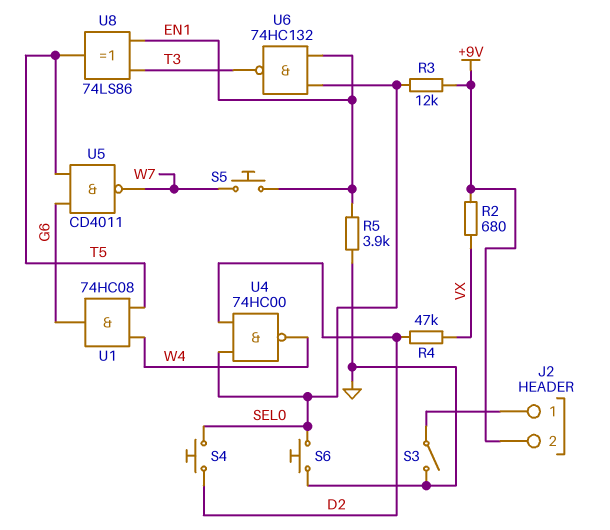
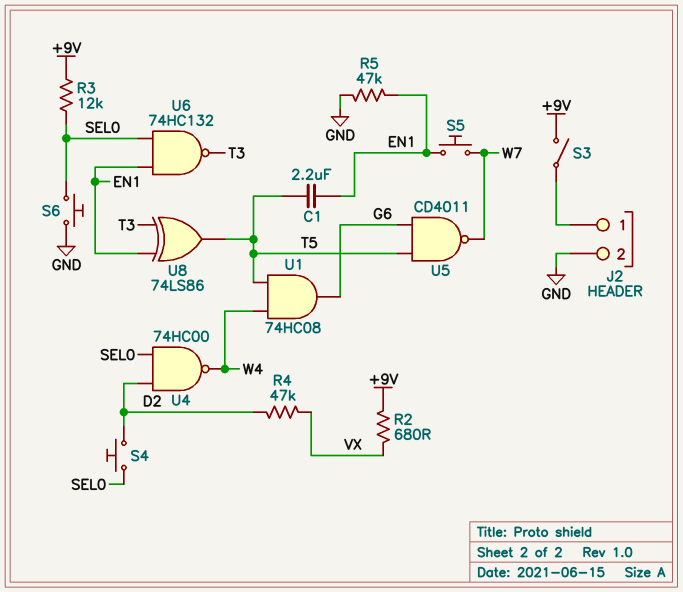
C1: none -> 2.2uF (EN1, T5)
J2 pin 2: +9V -> GND
R5: 3.9k (EN1, GND) -> 47k (EN1, GND)
S3: switch (GND, J2/1) -> switch (+9V, J2/1)

